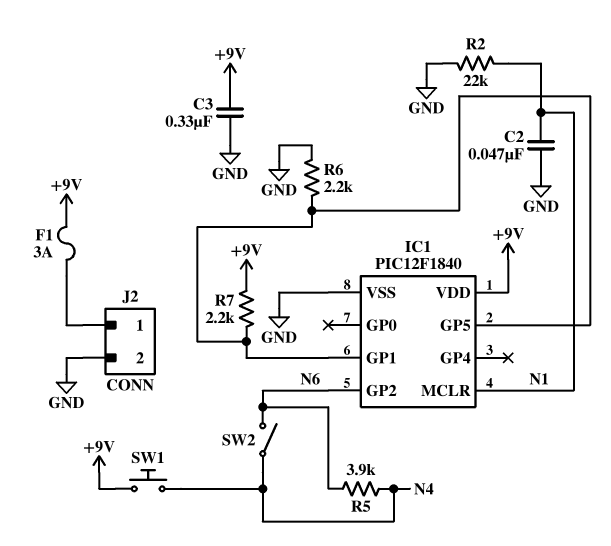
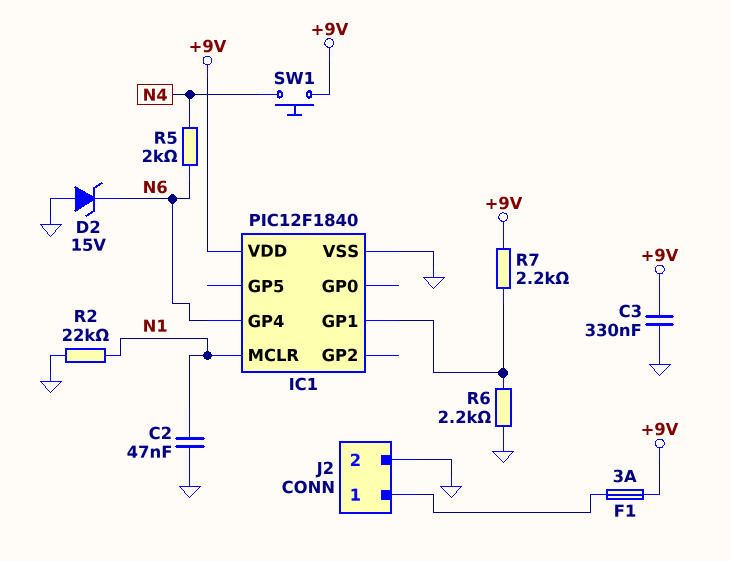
D2: none -> zener 15V (A GND, K N6)
IC1 pin GP2: N6 -> none
IC1 pin GP4: none -> N6
IC1 pin GP5: IC1/GP1 -> none
R5: 3.9k (N4, N6) -> 2k (N4, N6)
SW2: switch (N4, N6) -> none

